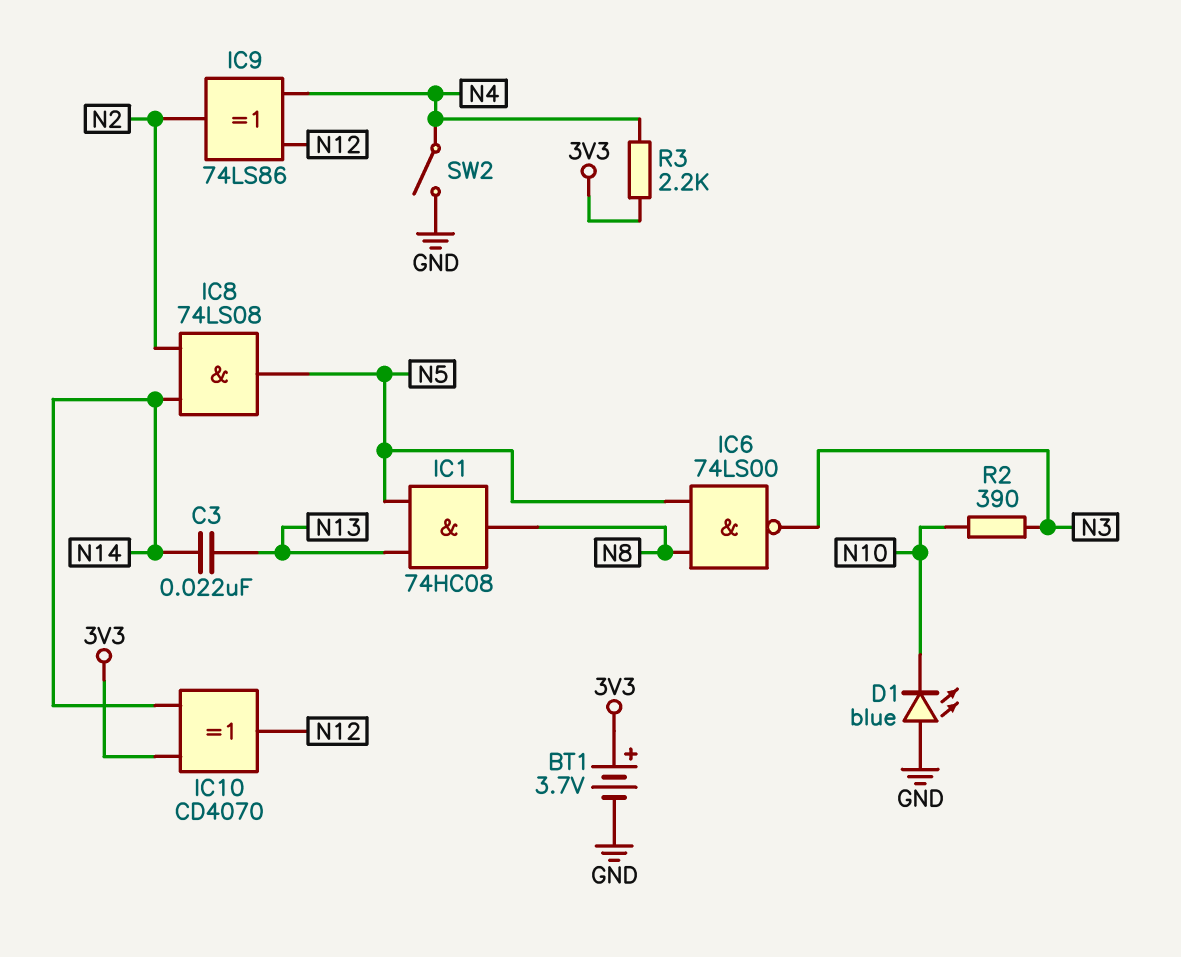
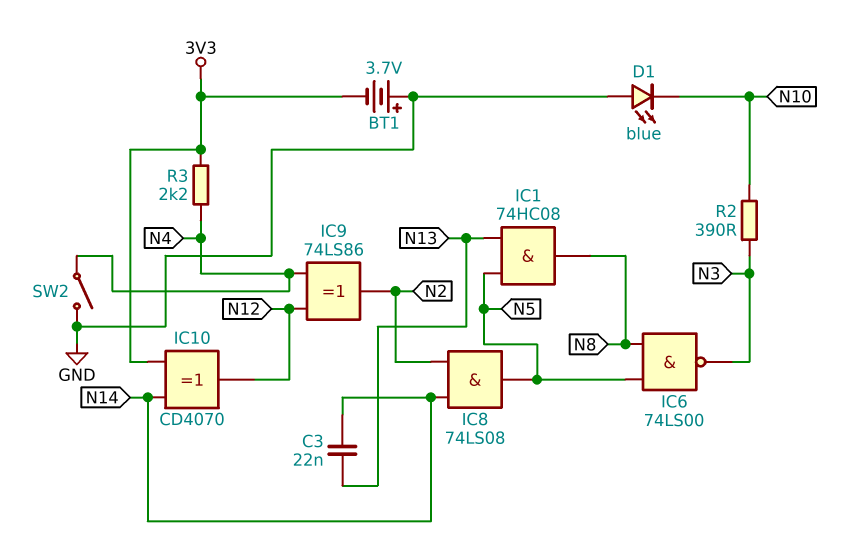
BT1: 3.7V (plus 3V3, minus GND) -> 3.7V (plus GND, minus 3V3)

